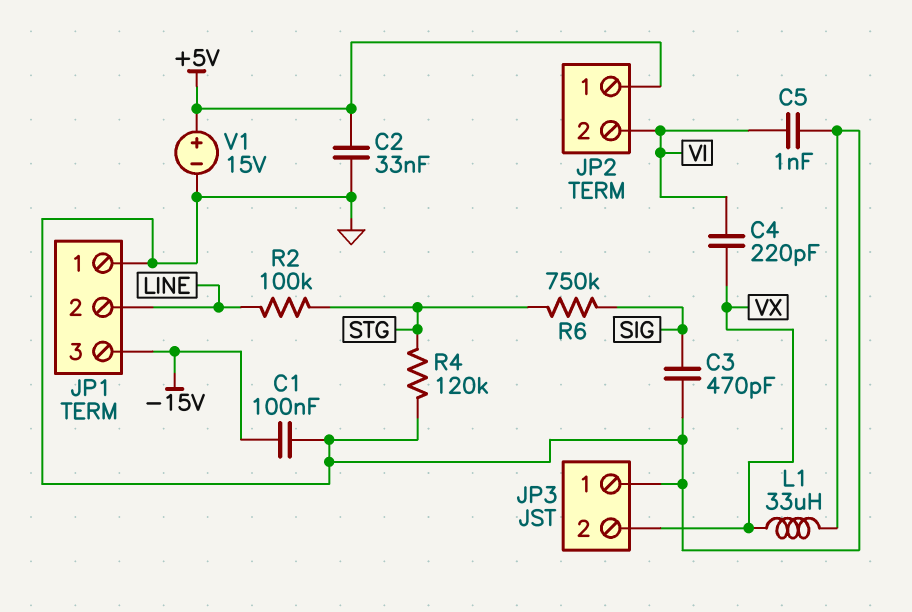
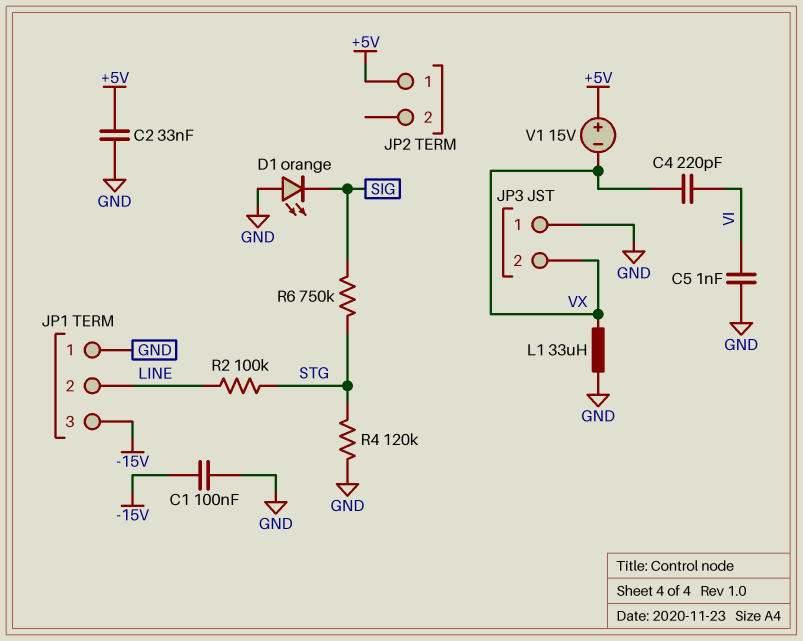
C3: 470pF (GND, SIG) -> none
D1: none -> LED orange (A GND, K SIG)
JP2 pin 2: VI -> none
V1: 15V (plus +5V, minus GND) -> 15V (plus +5V, minus VX)

